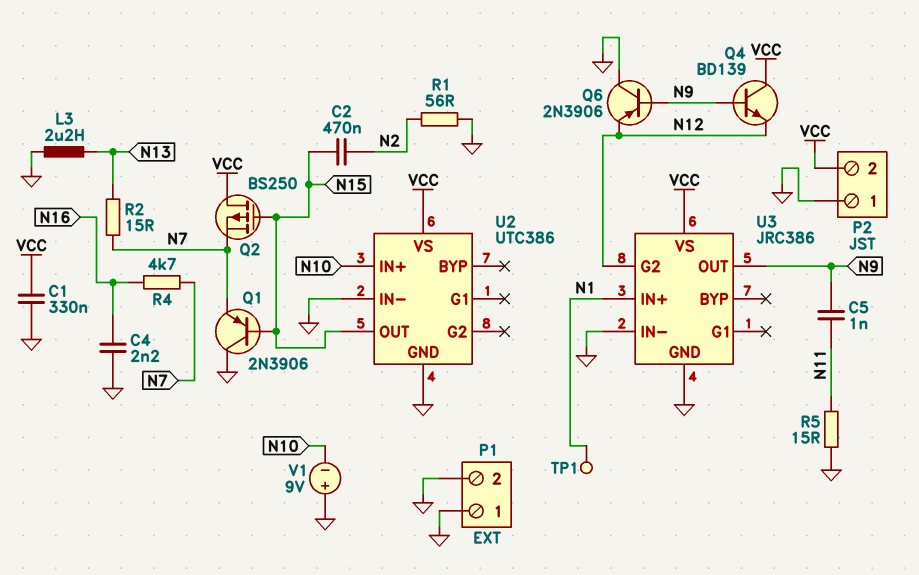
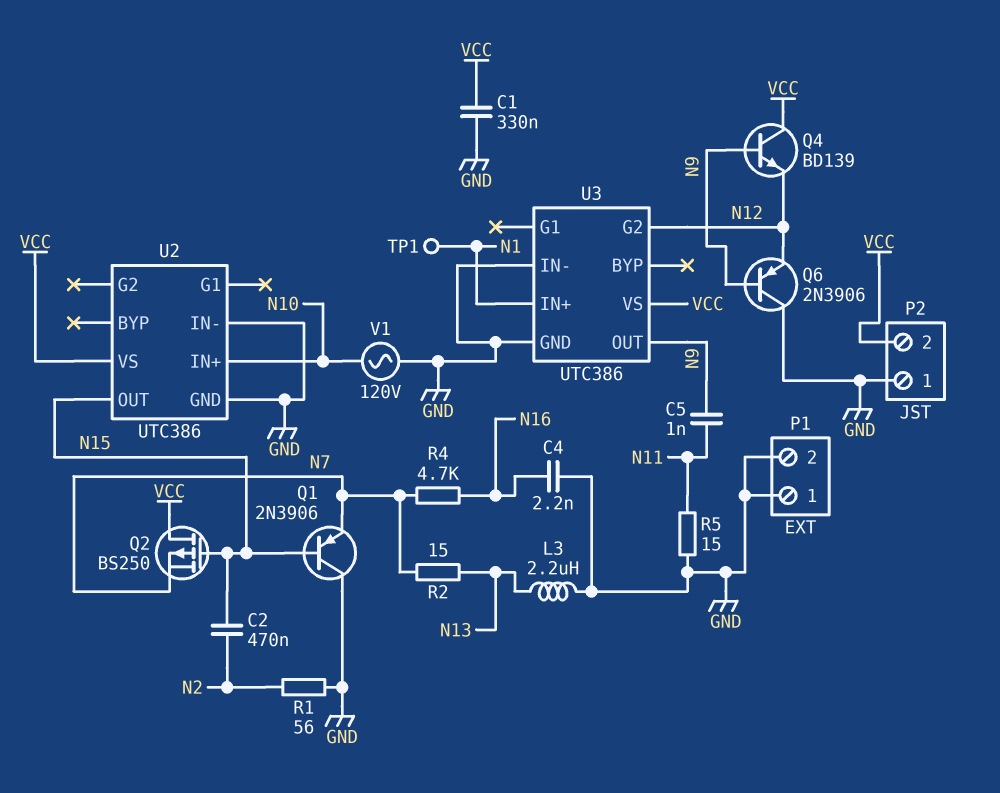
U3: JRC386 -> UTC386
V1: 9V (plus GND, minus N10) -> AC 120V (GND, N10)

